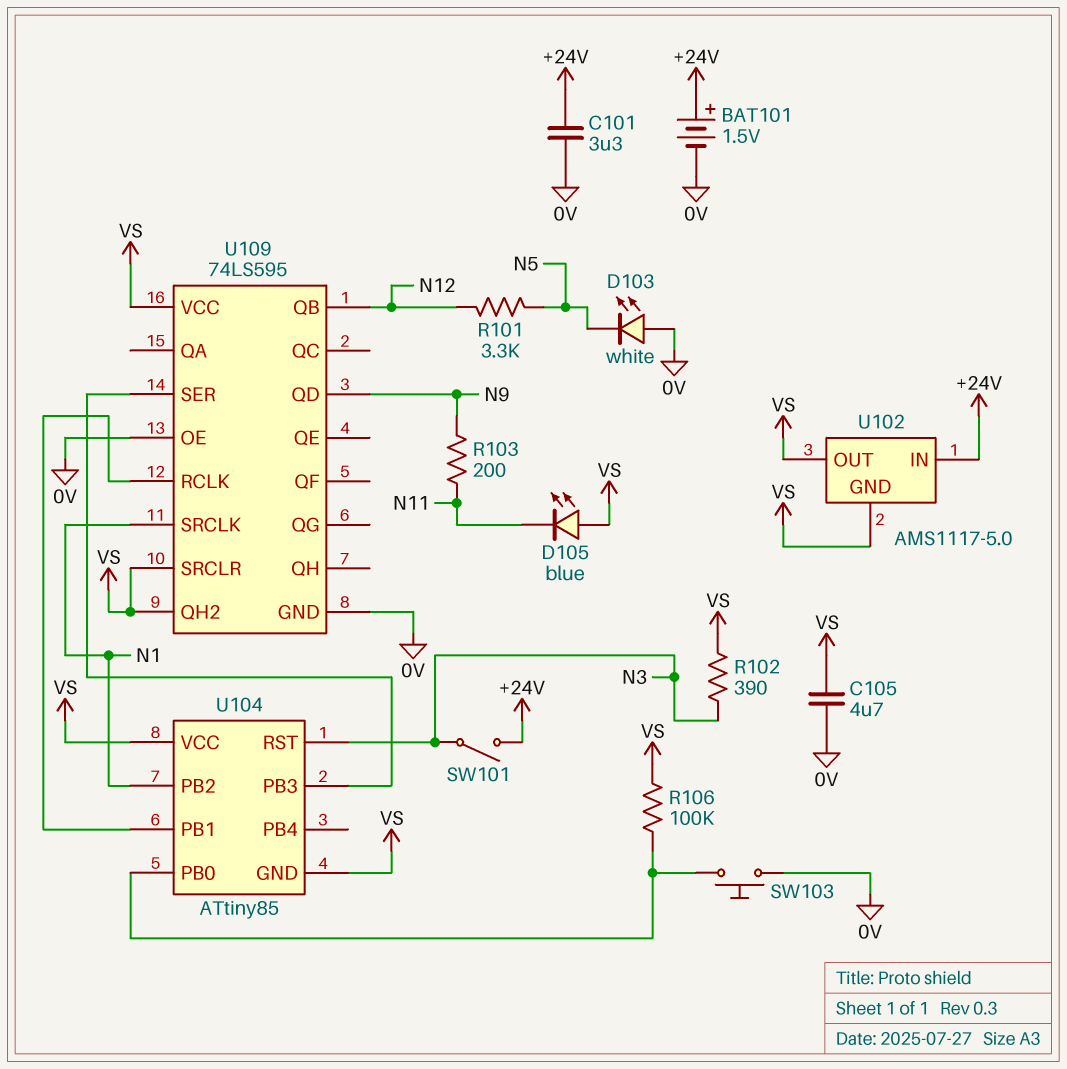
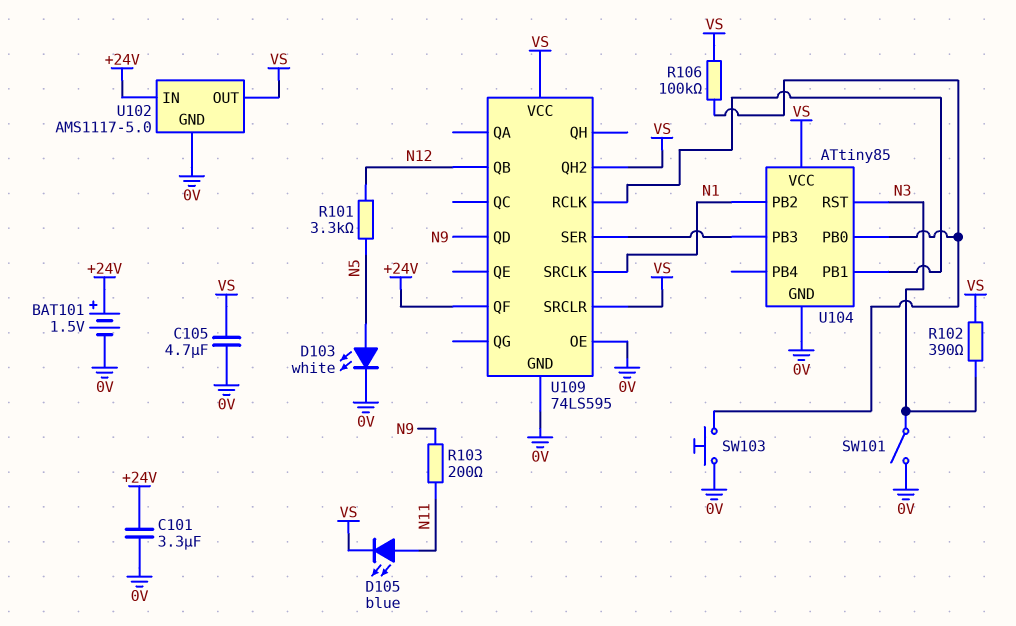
D103: LED white (A 0V, K N5) -> LED white (A N5, K 0V)
D105: LED blue (A VS, K N11) -> LED blue (A N11, K VS)
SW101: switch (+24V, N3) -> switch (0V, N3)
U102 pin GND: VS -> 0V
U104 pin GND: VS -> 0V
U109 pin QF: none -> +24V

